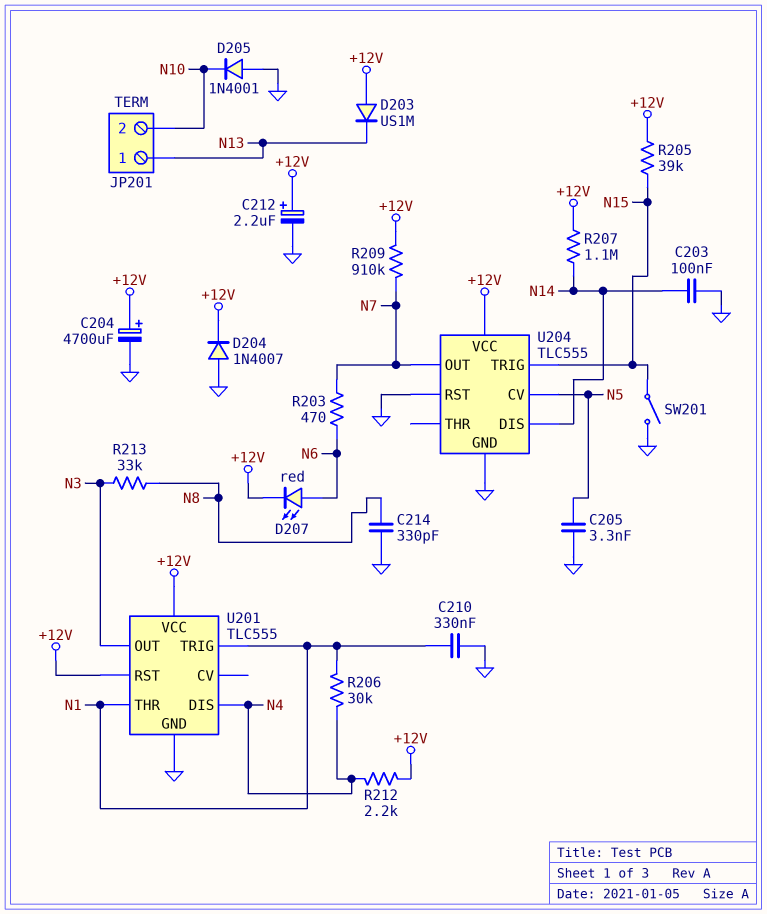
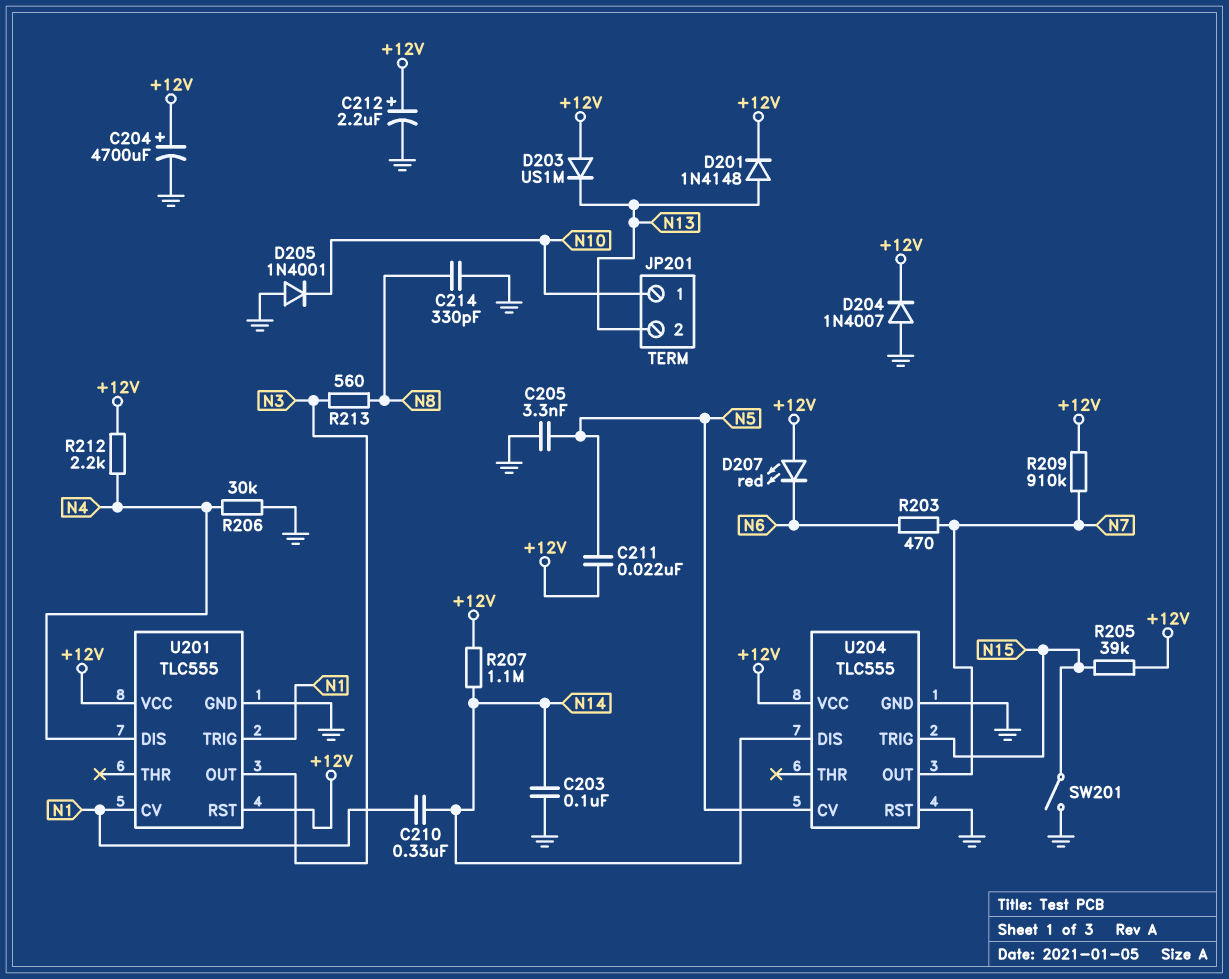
C210: 330nF (GND, N1) -> 330nF (N1, N14)
C211: none -> 22nF (+12V, N5)
D201: none -> diode 1N4148 (A N13, K +12V)
D207: LED red (A N6, K +12V) -> LED red (A +12V, K N6)
JP201 pin 1: N13 -> N10
JP201 pin 2: N10 -> N13
R206: 30k (N1, N4) -> 30k (GND, N4)
R213: 33k (N3, N8) -> 560 (N3, N8)
U201 pin CV: none -> N1
U201 pin THR: N1 -> none

